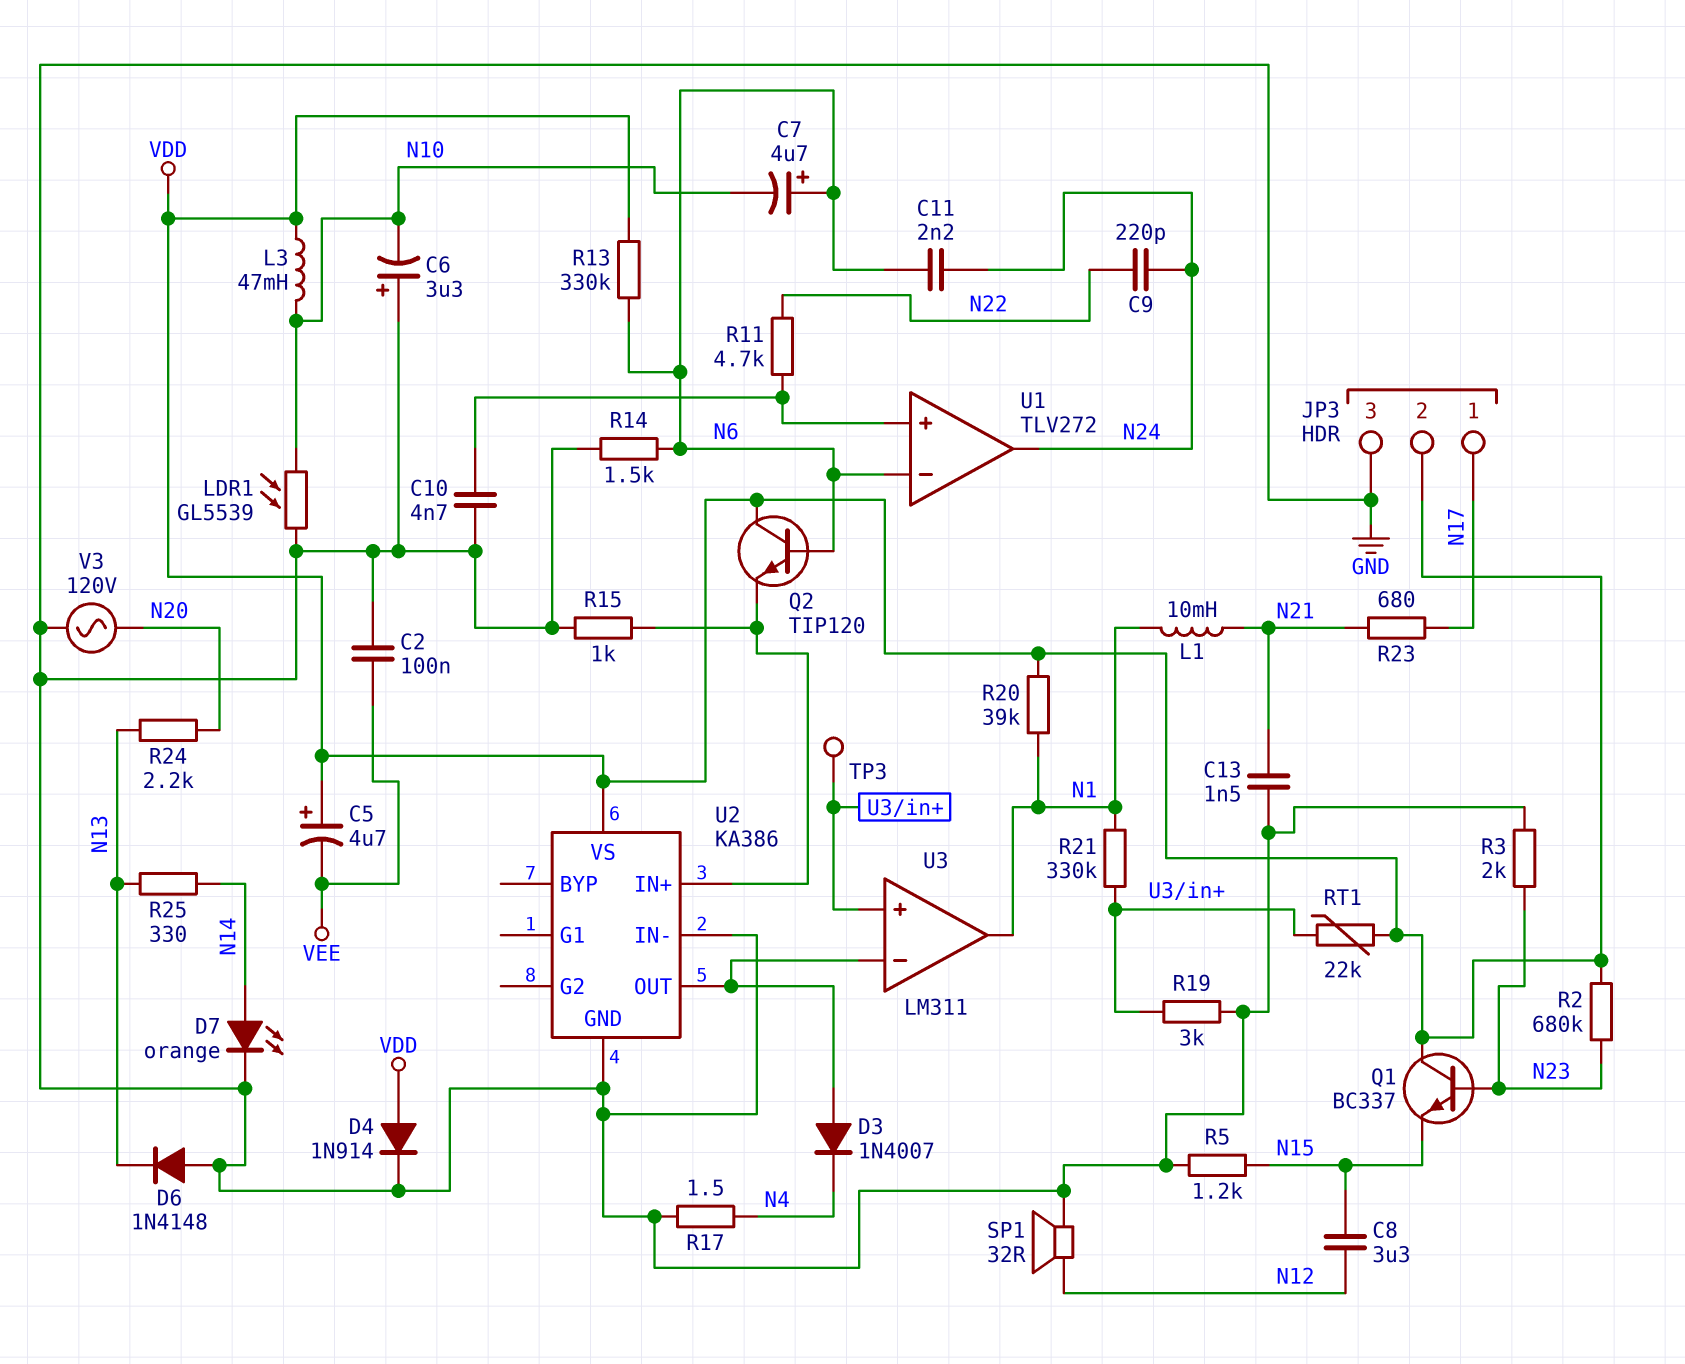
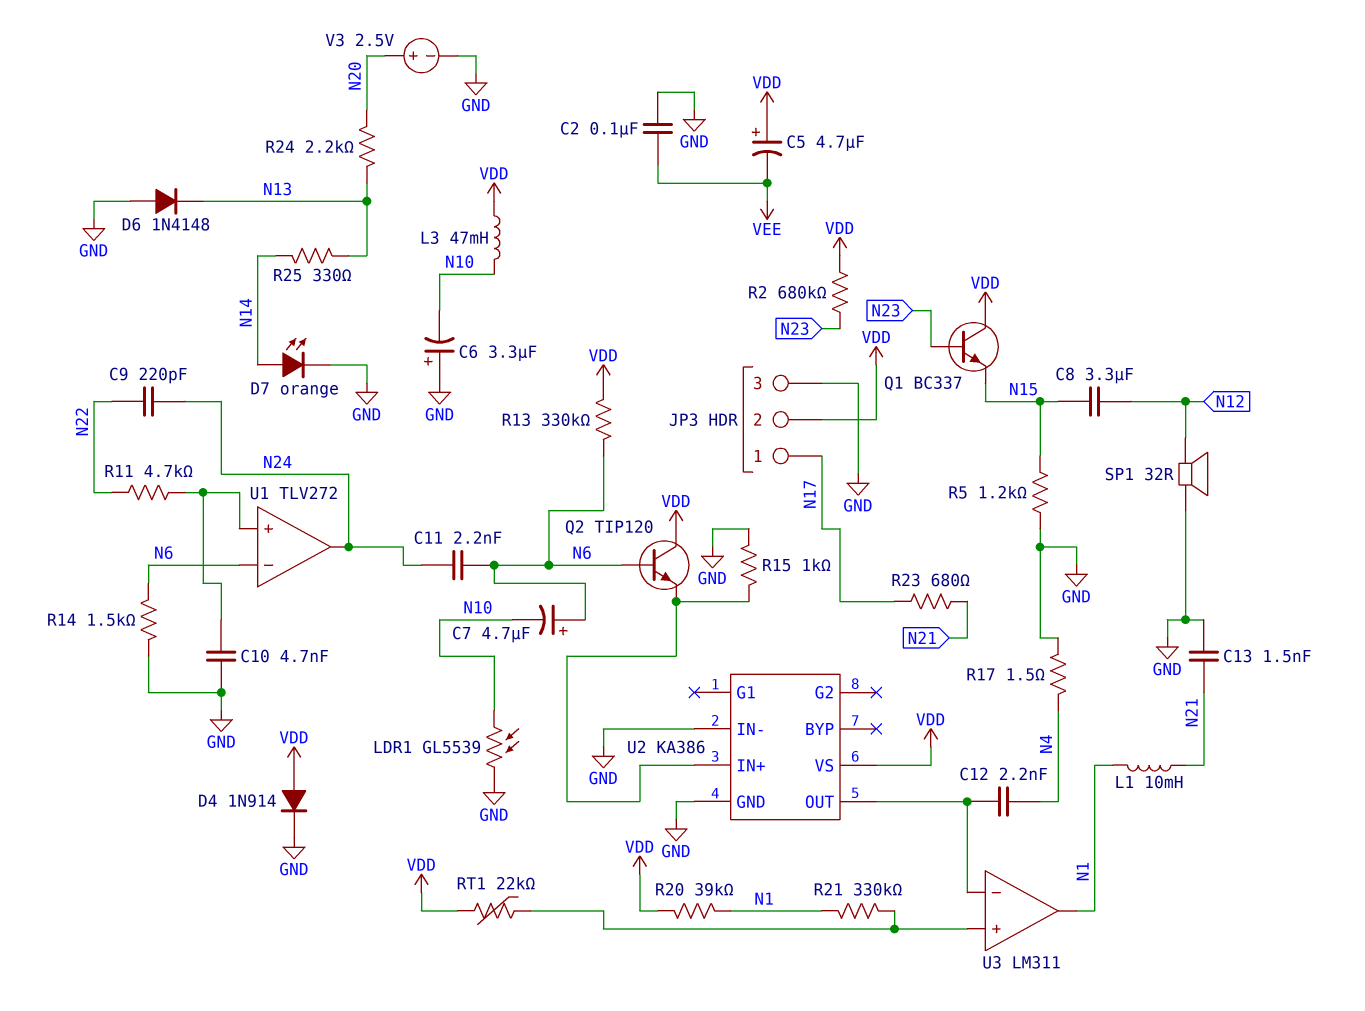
C12: none -> 2.2nF (N4, U2/OUT)
D3: diode 1N4007 (A U2/OUT, K N4) -> none
R3: 2k (GND, N23) -> none
R19: 3k (GND, U3/in+) -> none
TP3: test point (U3/in+) -> none
V3: AC 120V (GND, N20) -> 2.5V (plus N20, minus GND)

